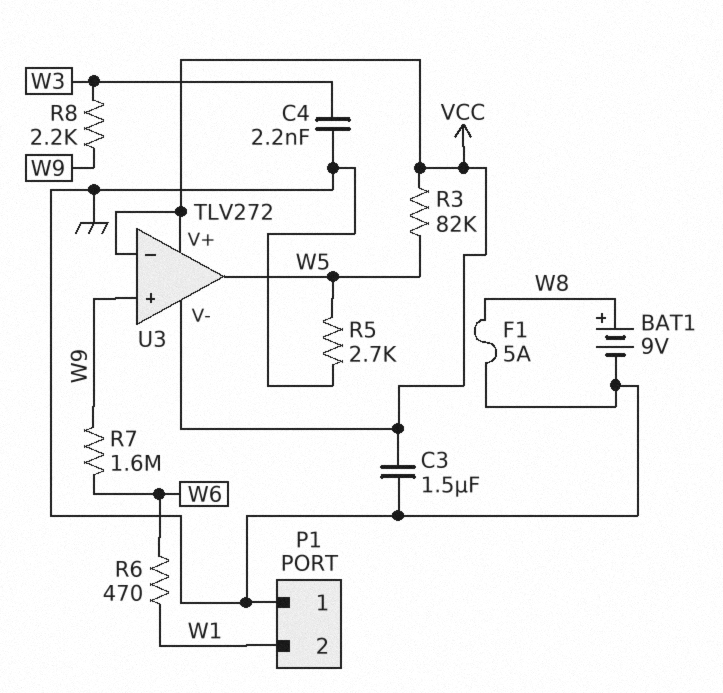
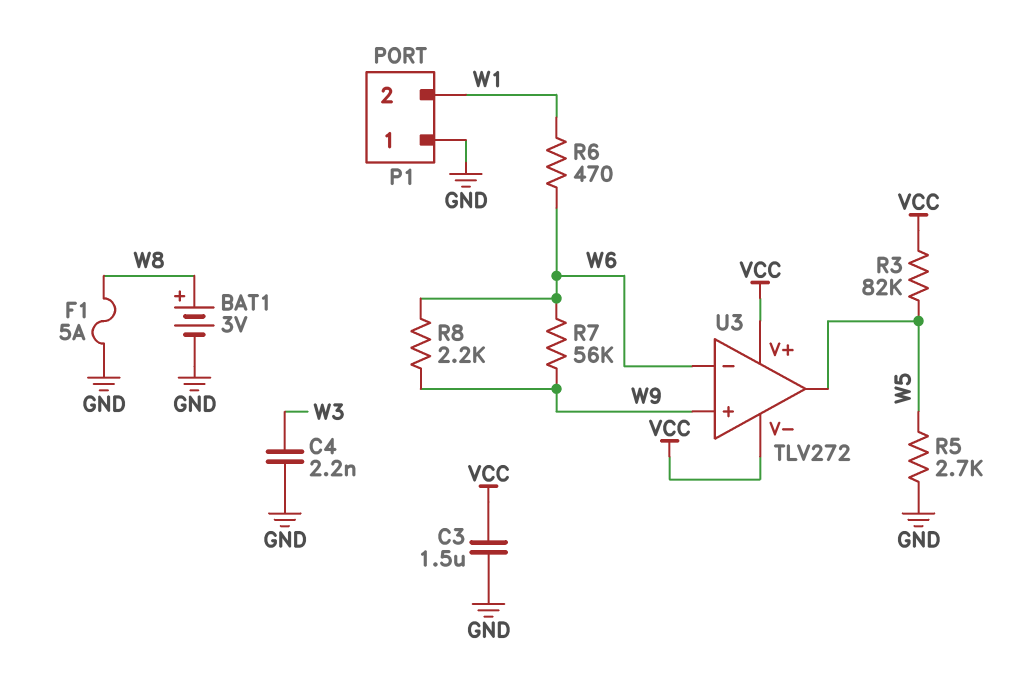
BAT1: 9V (plus W8, minus GND) -> 3V (plus W8, minus GND)
R7: 1.6M (W6, W9) -> 56k (W6, W9)
R8: 2.2k (W3, W9) -> 2.2k (W6, W9)
U3 pin in-: VCC -> W6

